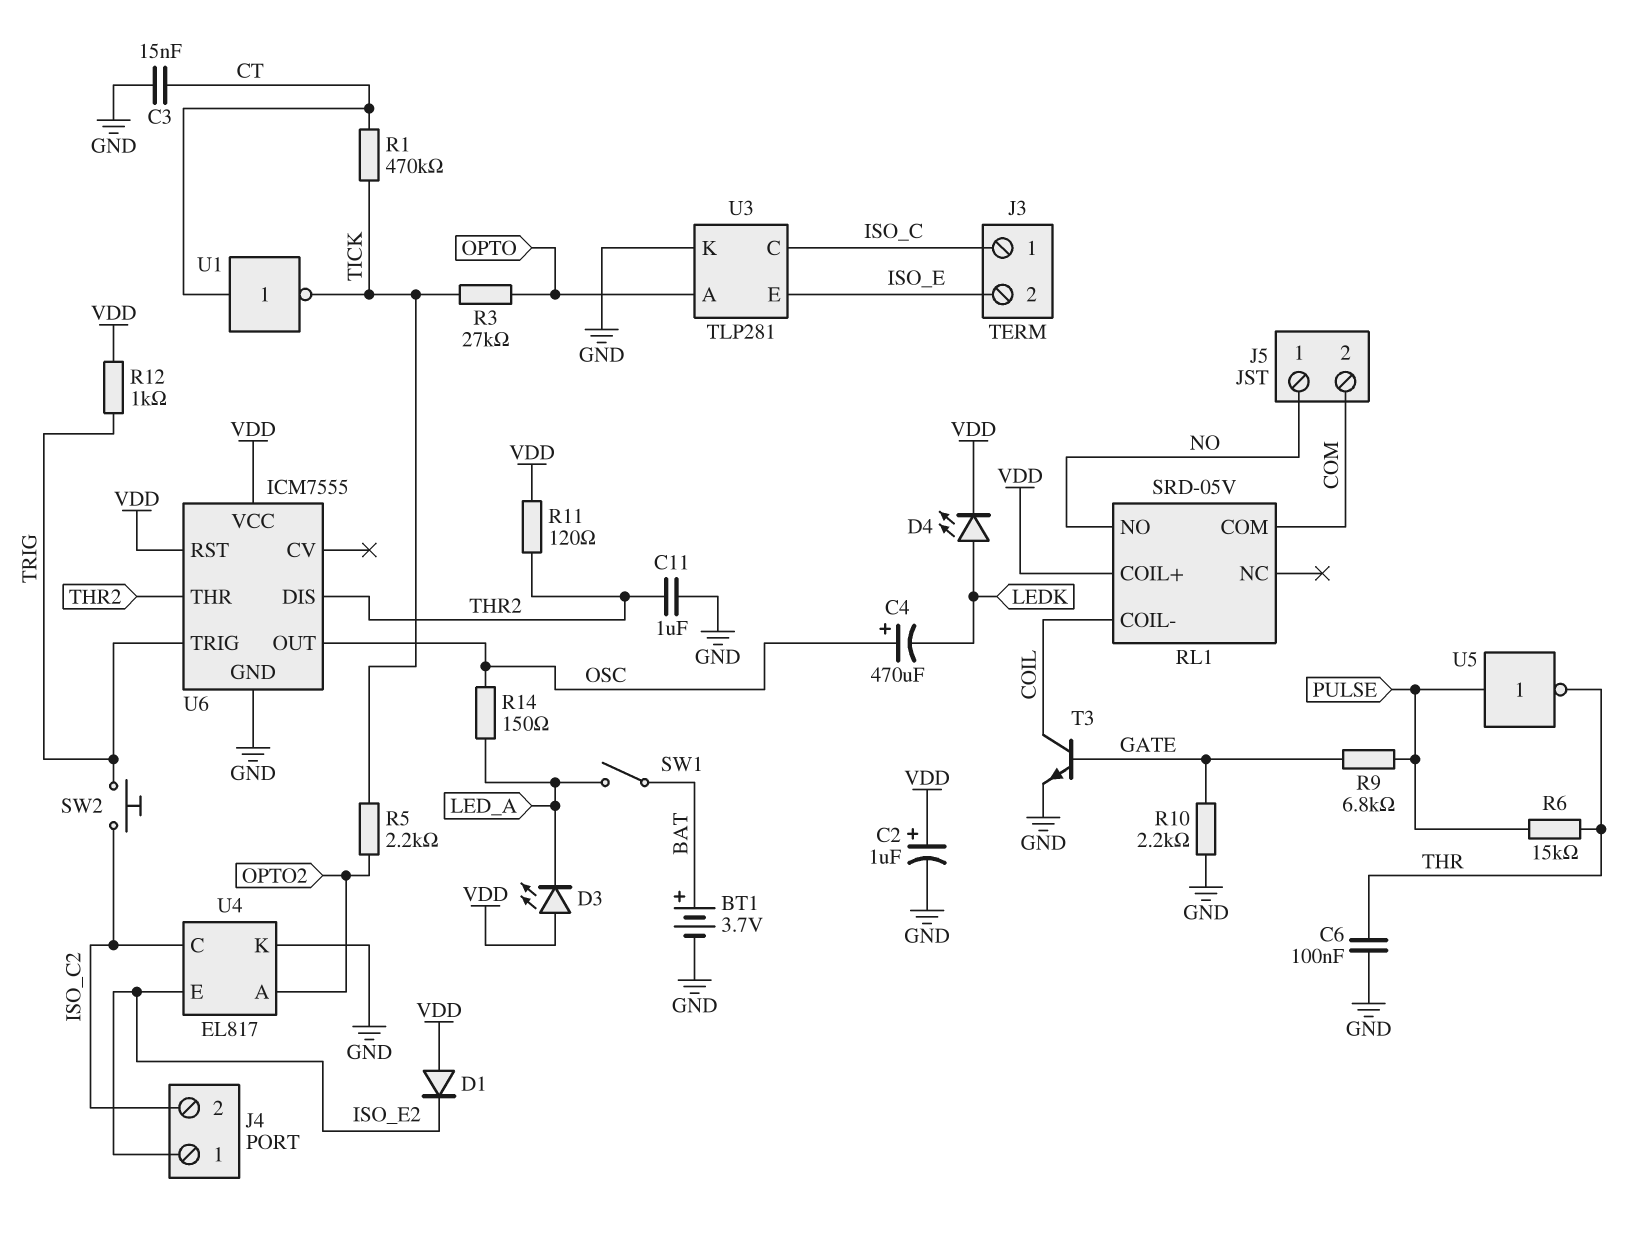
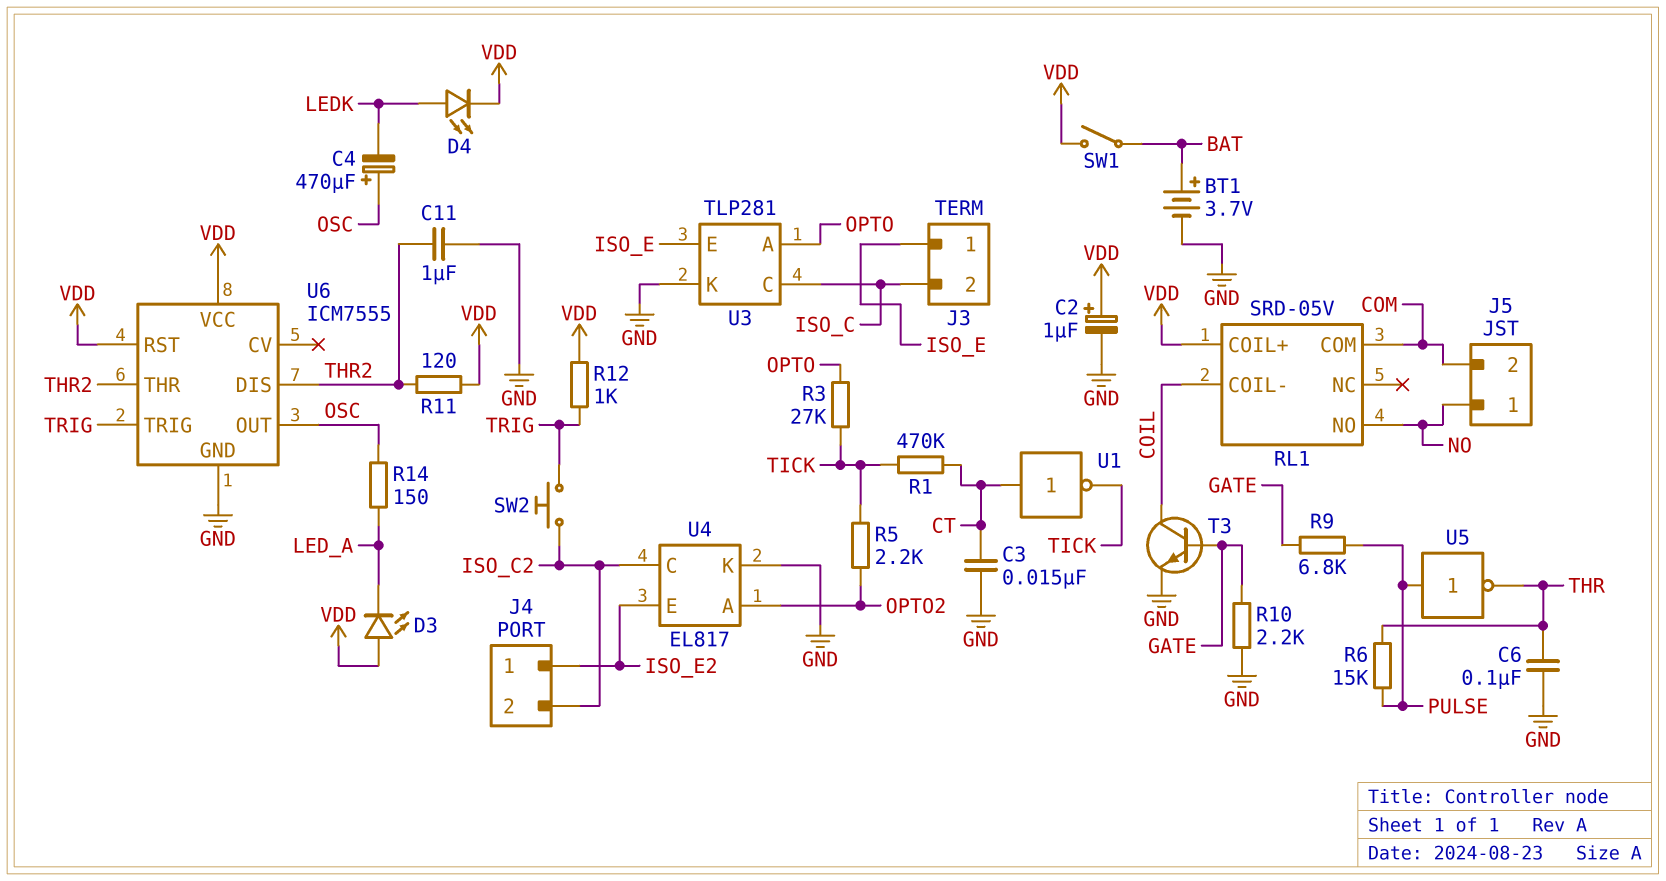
D1: diode (A VDD, K ISO_E2) -> none
J3 pin 1: ISO_C -> ISO_E
J3 pin 2: ISO_E -> ISO_C
SW1: switch (BAT, LED_A) -> switch (BAT, VDD)

